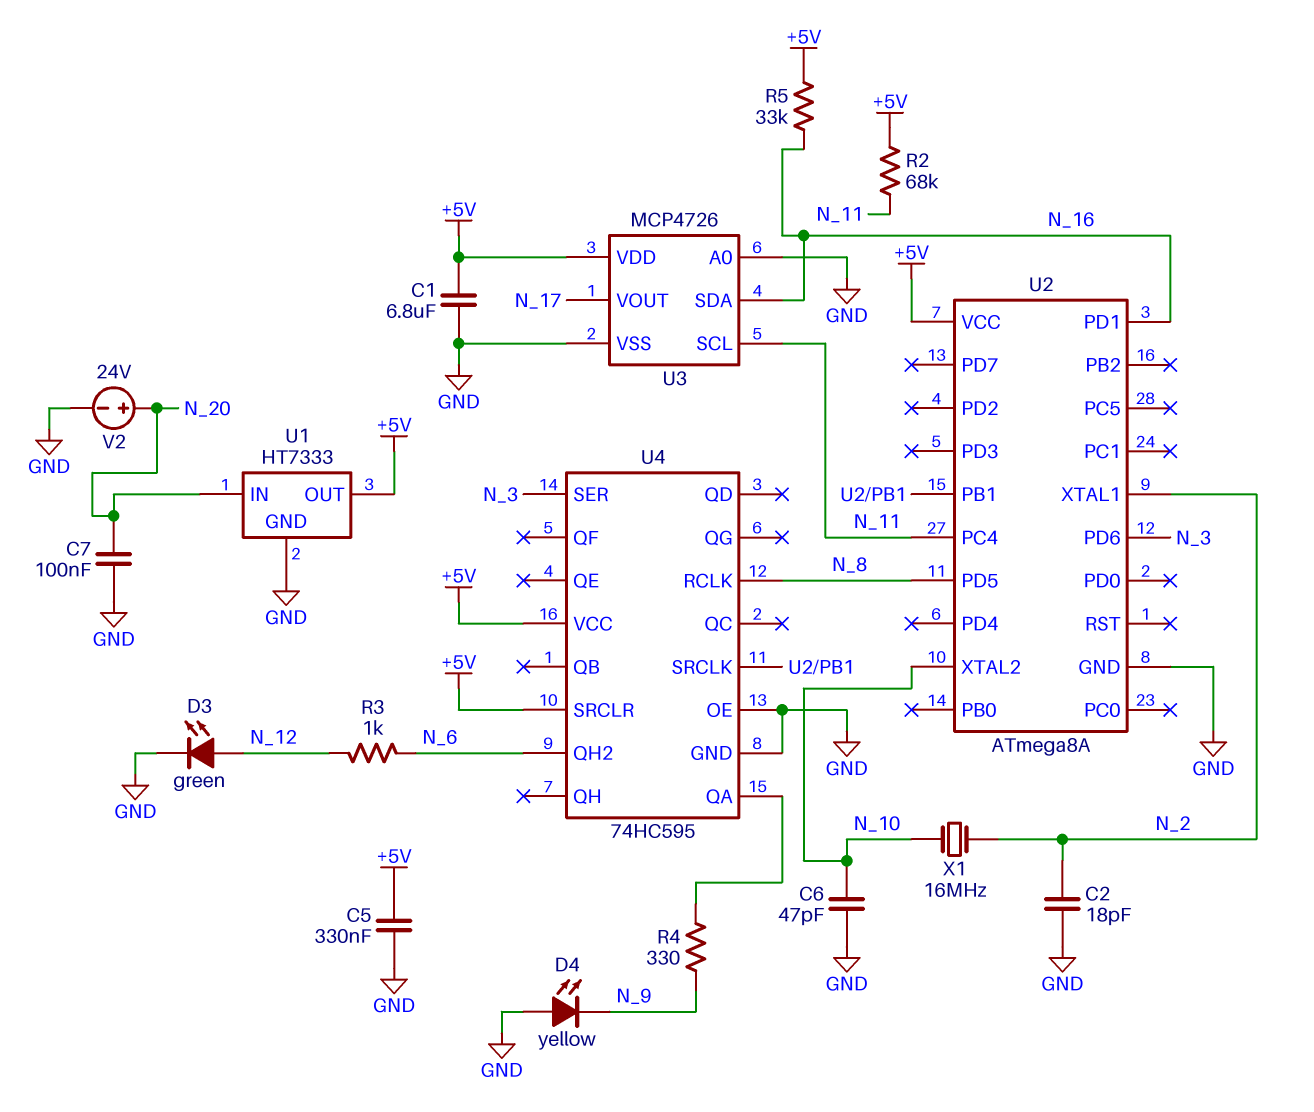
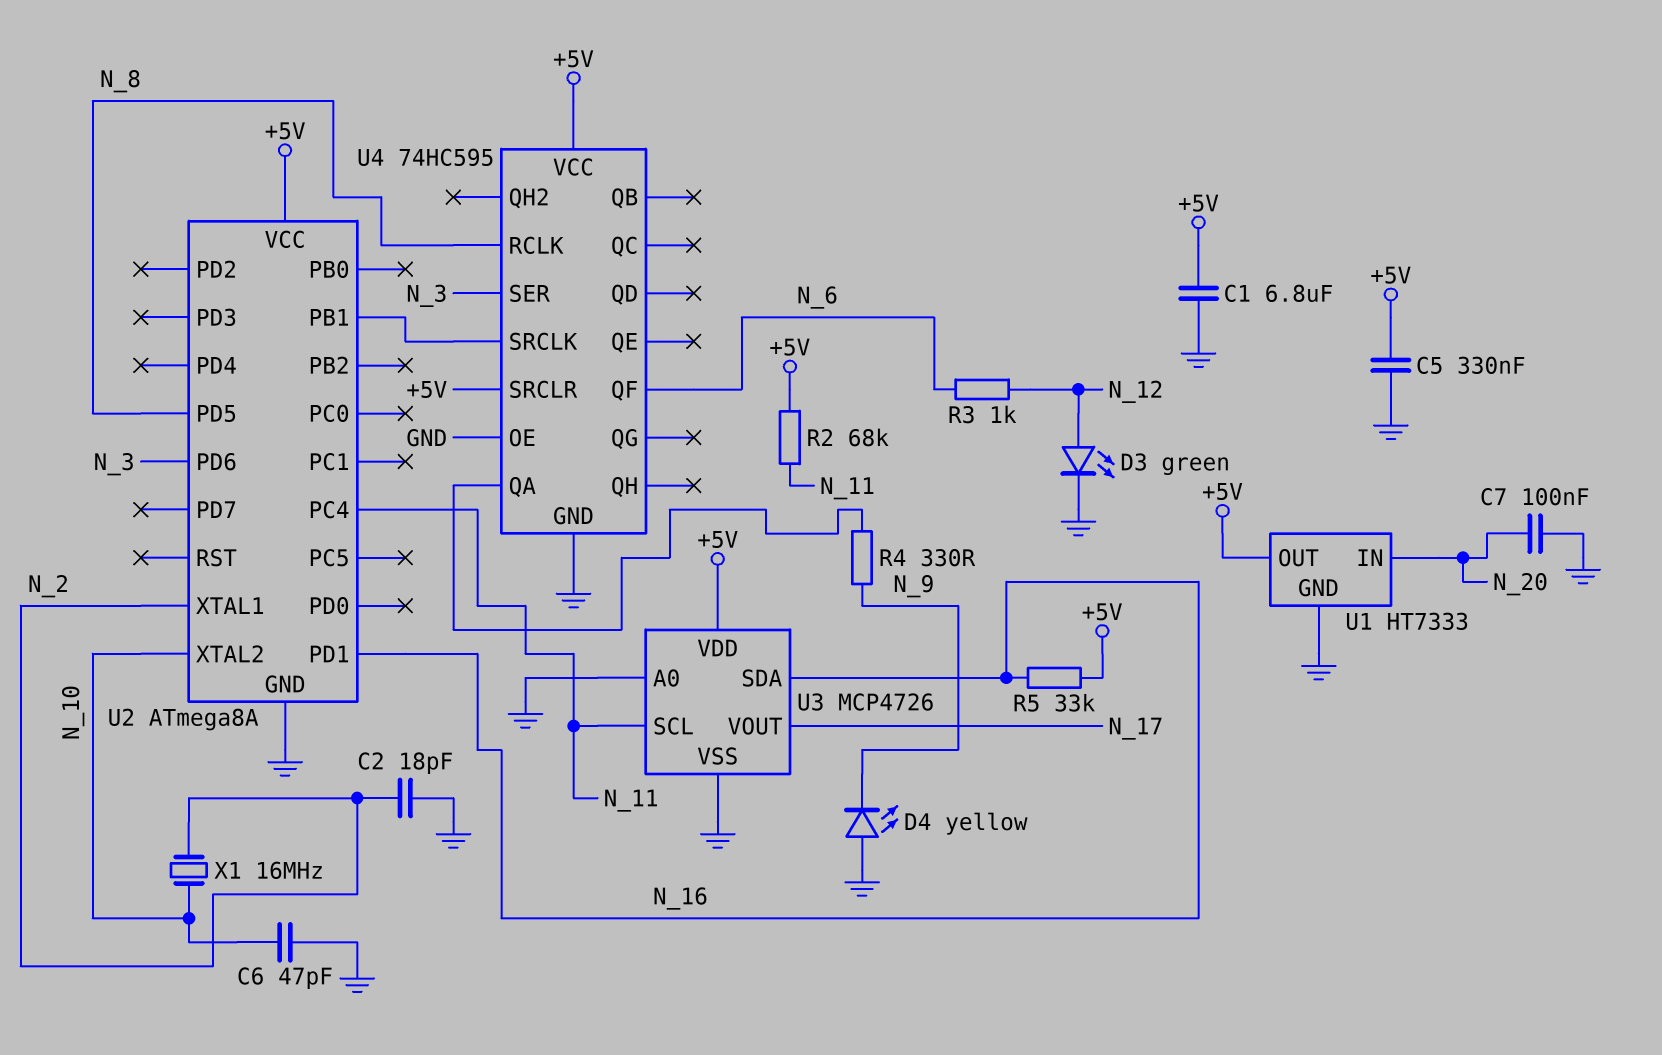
U4 pin QF: none -> N_6
U4 pin QH2: N_6 -> none
V2: 24V (plus N_20, minus GND) -> none

